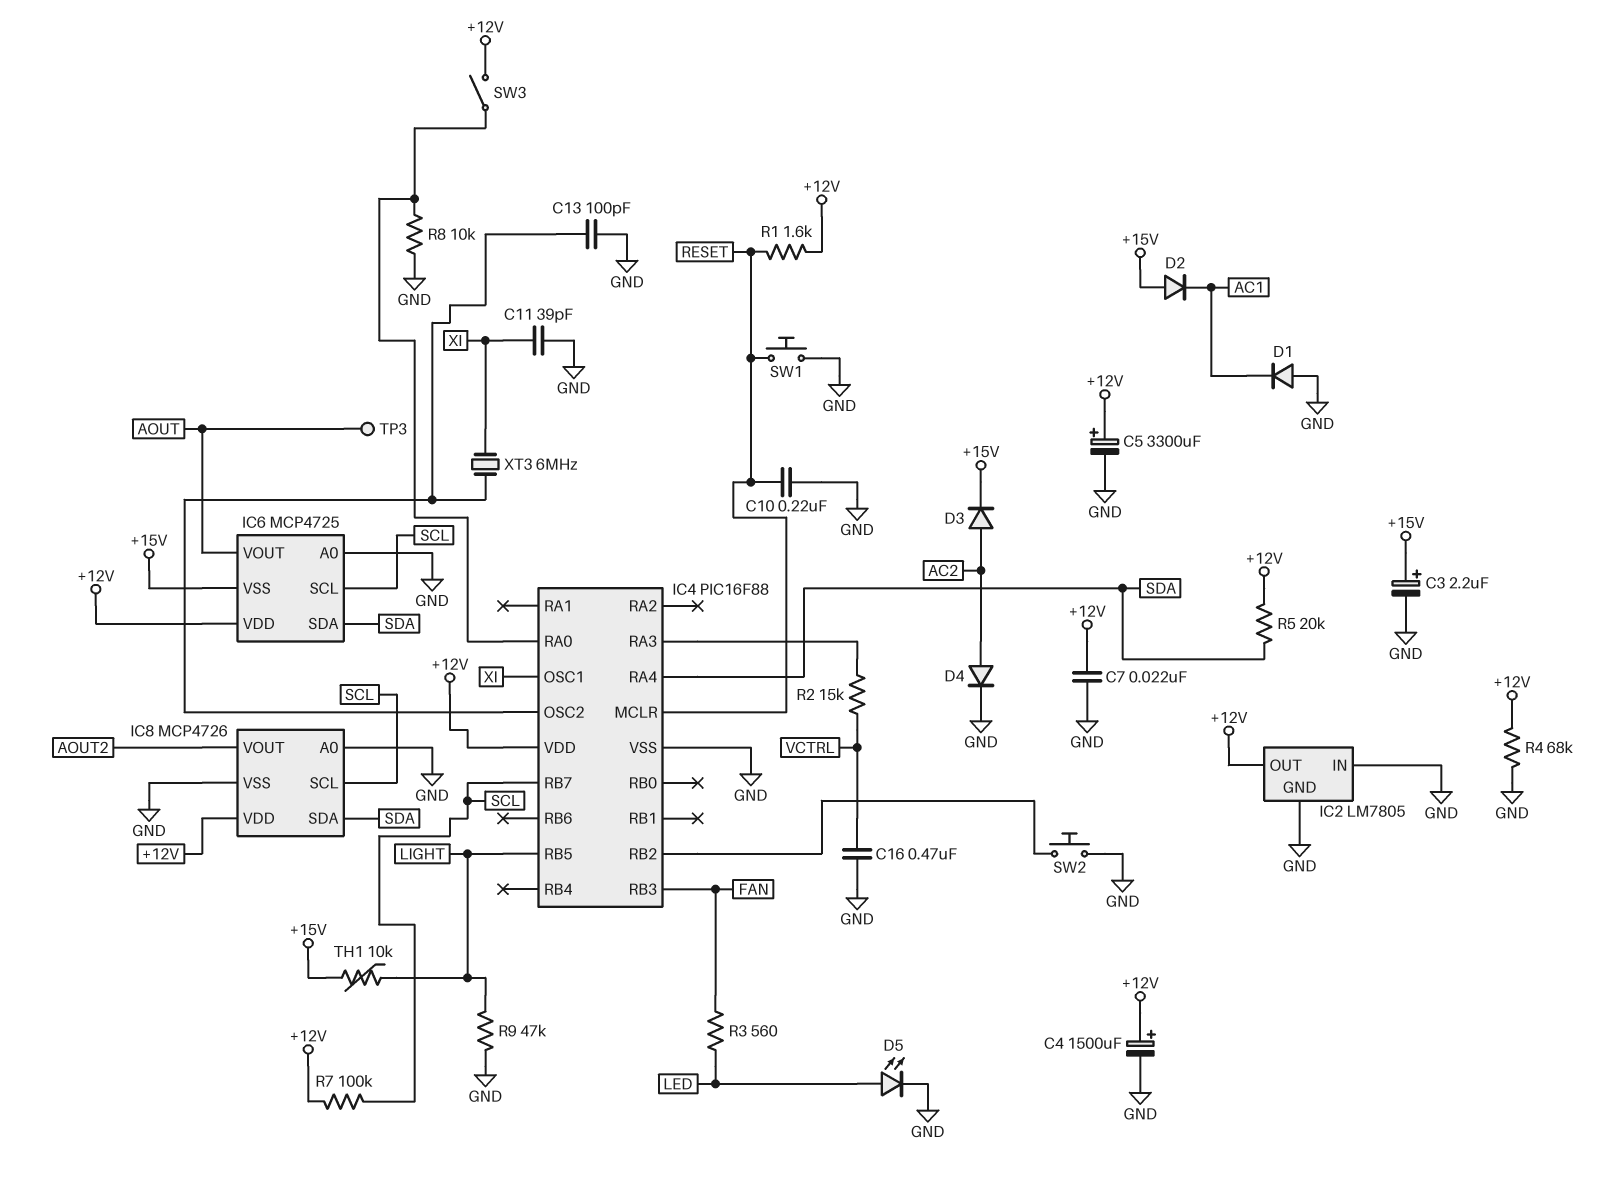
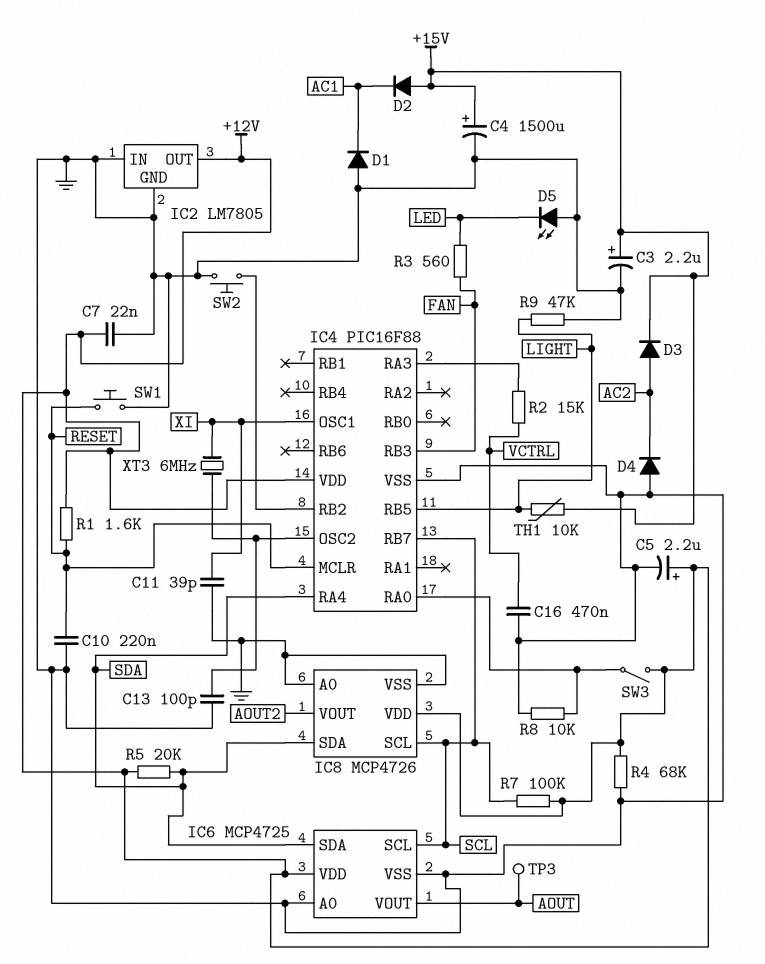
C4: 1500uF (plus +12V, minus GND) -> 1500uF (plus +15V, minus GND)
C5: 3300uF (plus +12V, minus GND) -> 2.2uF (plus +12V, minus GND)
D4: diode (A AC2, K GND) -> diode (A GND, K AC2)
D5: LED (A LED, K GND) -> LED (A GND, K LED)
IC6 pin VSS: +15V -> GND

